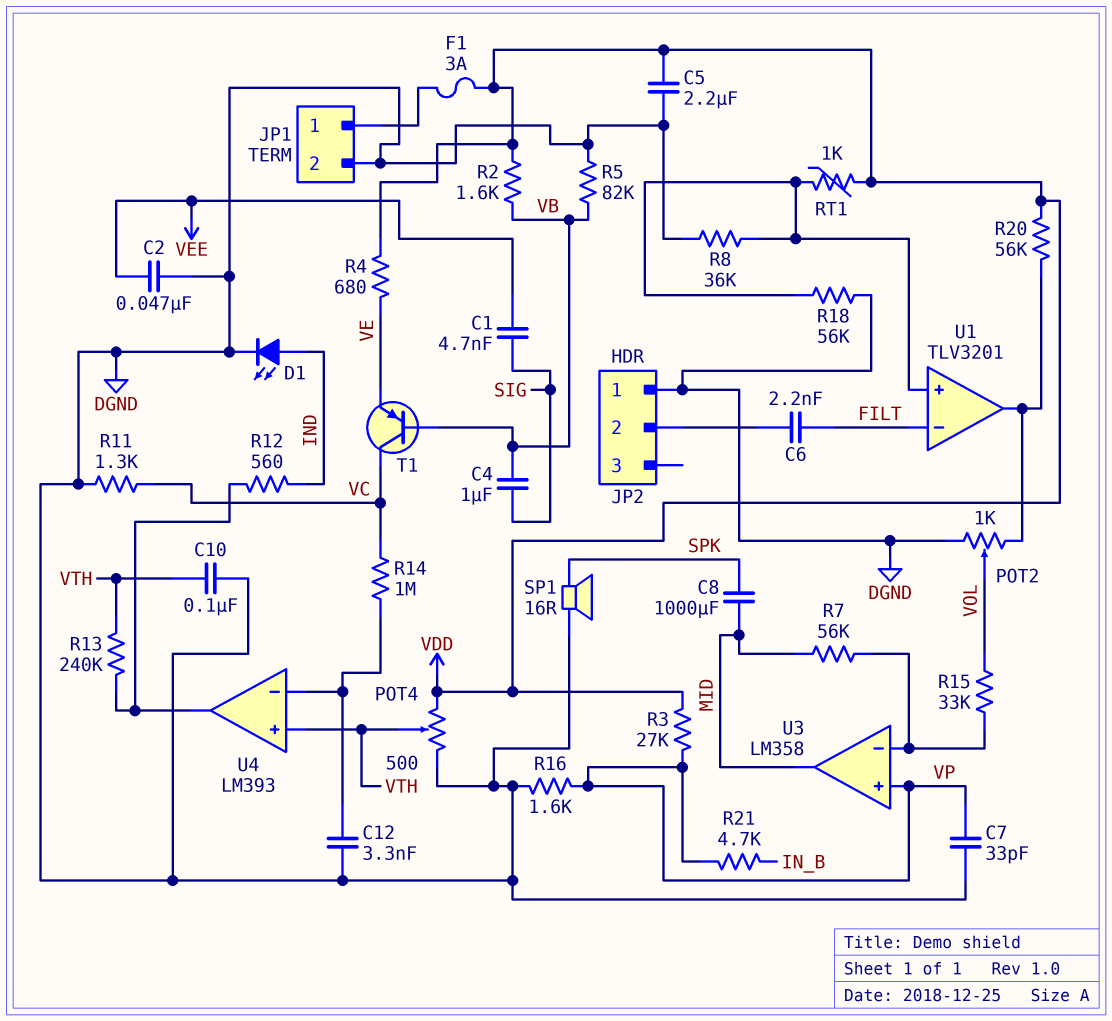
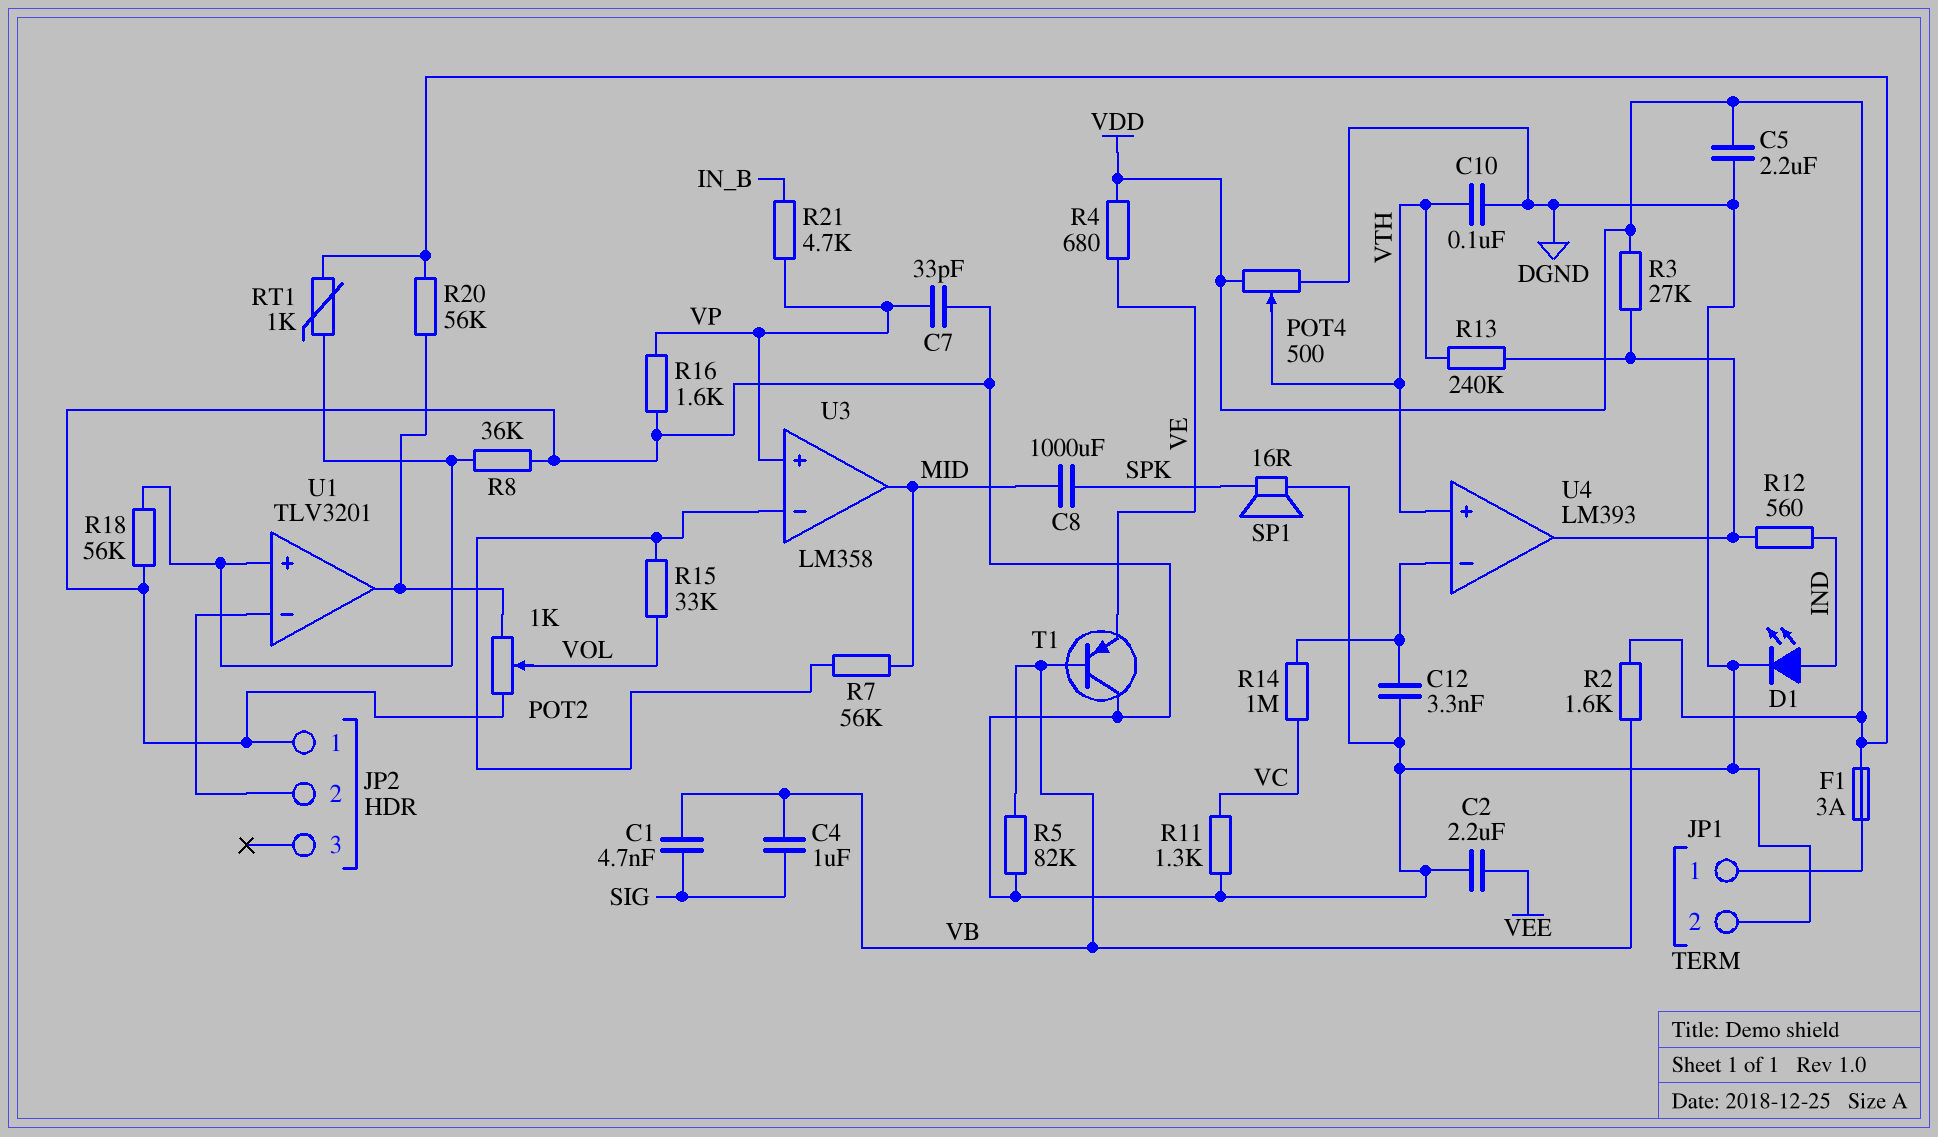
C1: 4.7nF (SIG, VEE) -> 4.7nF (SIG, VB)
C2: 47nF (DGND, VEE) -> 2.2uF (DGND, VEE)
C6: 2.2nF (FILT, JP2/2) -> none
R3: 27k (VDD, VP) -> 27k (U4/out, VDD)
T1: PNP (B VB, C VC, E VE) -> PNP (B VB, C DGND, E VE)
U1 pin in-: FILT -> JP2/2

